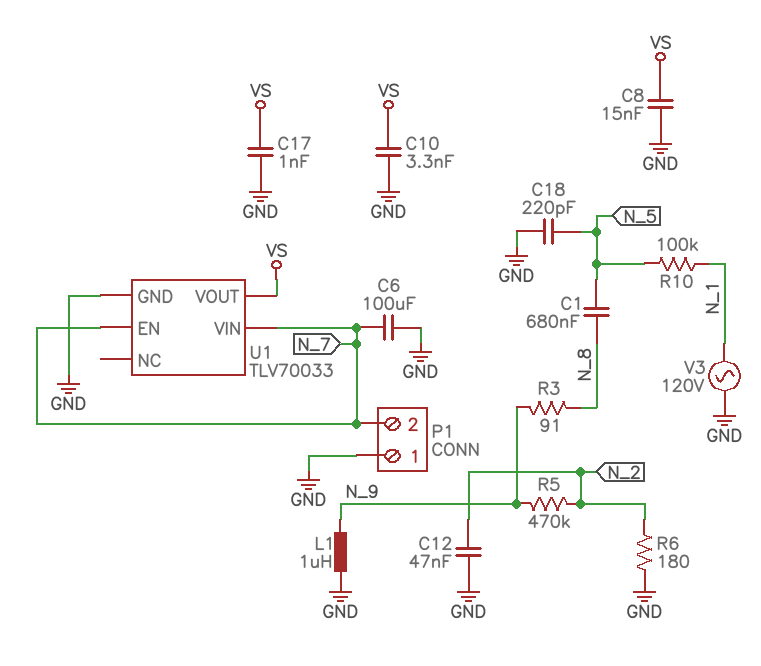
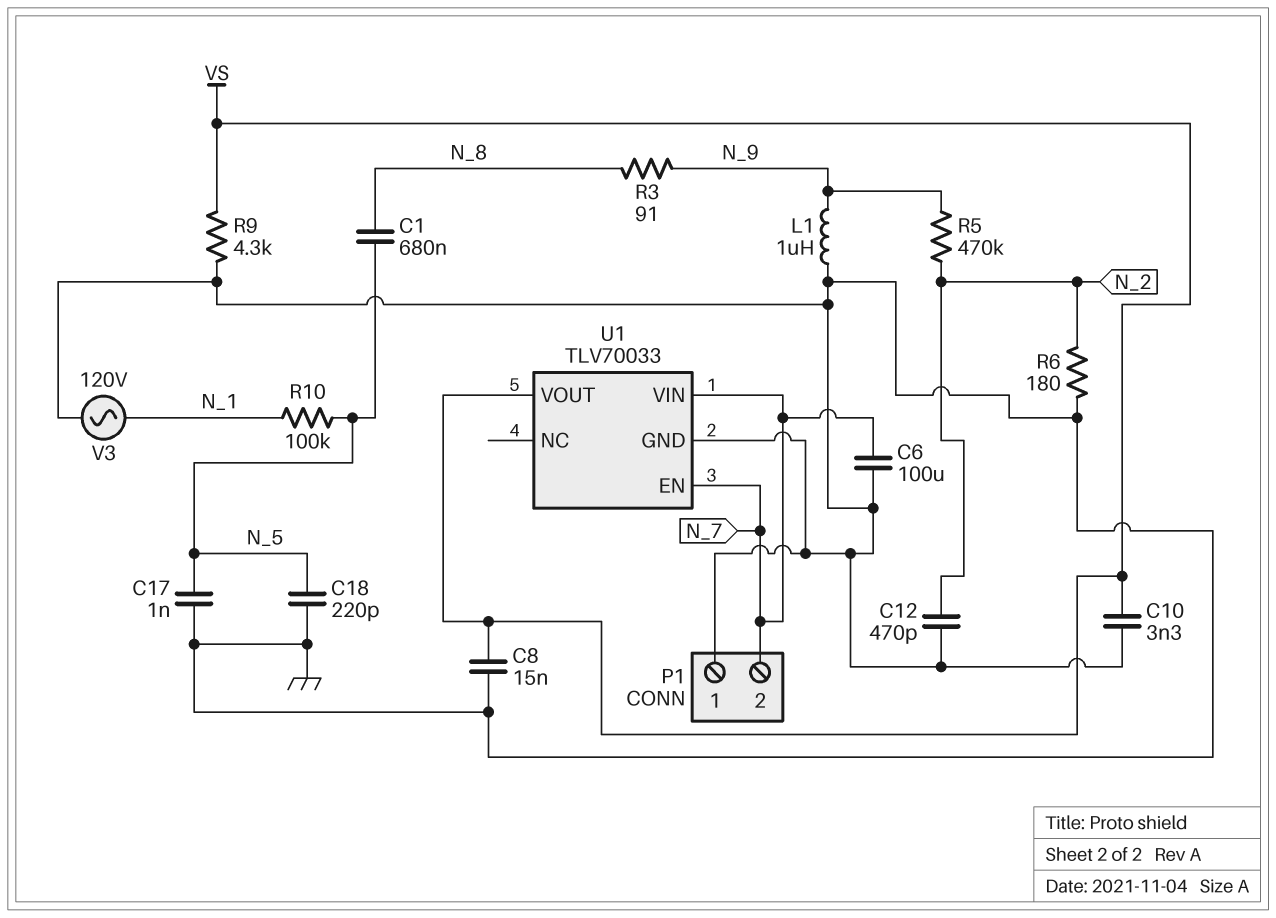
C12: 47nF (GND, N_2) -> 470pF (GND, N_2)
C17: 1nF (GND, VS) -> 1nF (GND, N_5)
R9: none -> 4.3k (GND, VS)

